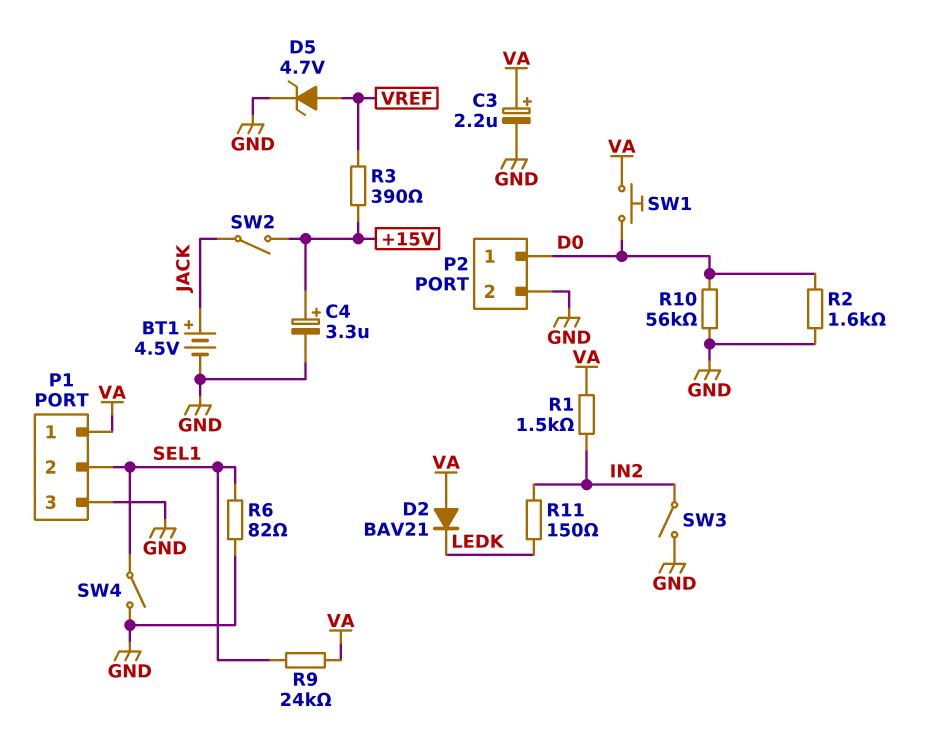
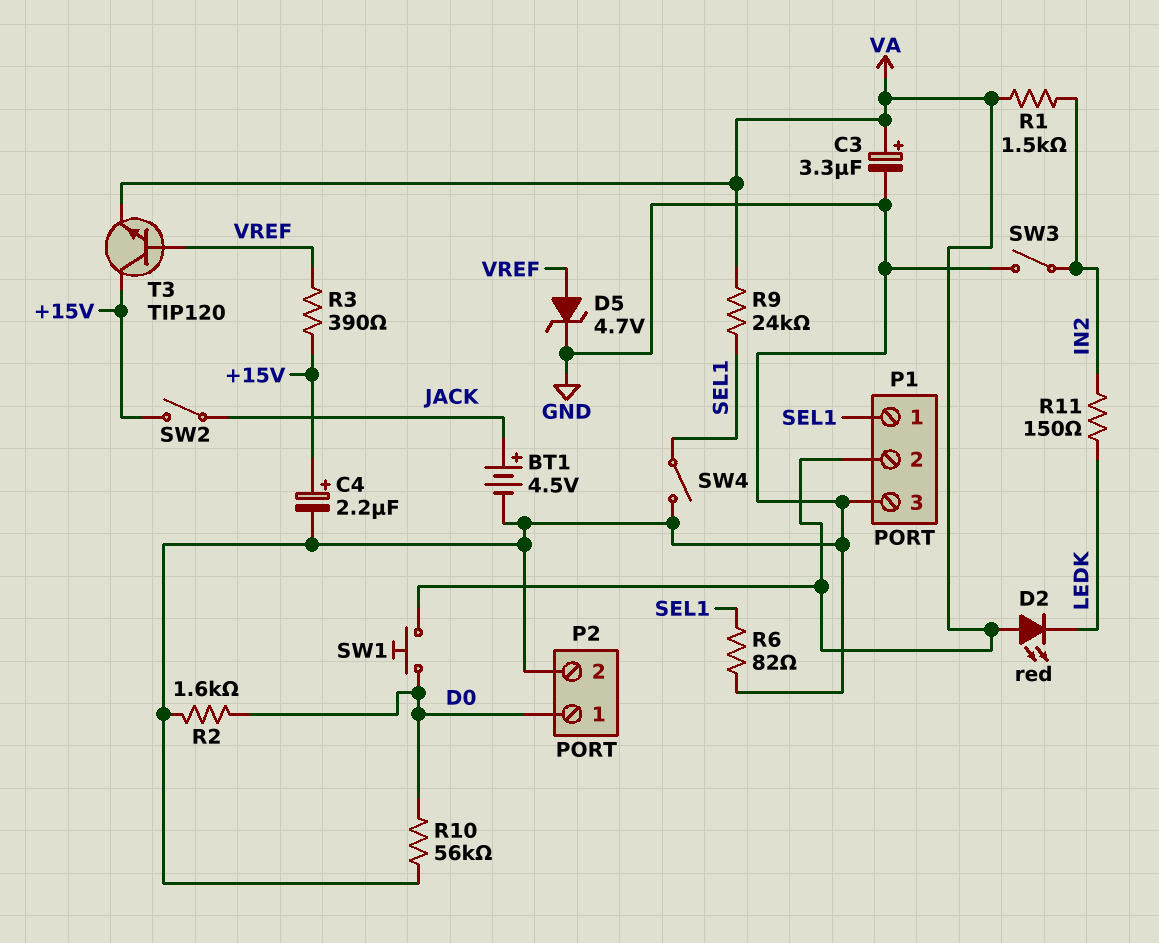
C3: 2.2uF (plus VA, minus GND) -> 3.3uF (plus VA, minus GND)
C4: 3.3uF (plus +15V, minus GND) -> 2.2uF (plus +15V, minus GND)
D2: diode BAV21 (A VA, K LEDK) -> LED red (A VA, K LEDK)
P1 pin 1: VA -> SEL1
P1 pin 2: SEL1 -> VA
T3: none -> NPN TIP120 (B VREF, C +15V, E VA)

